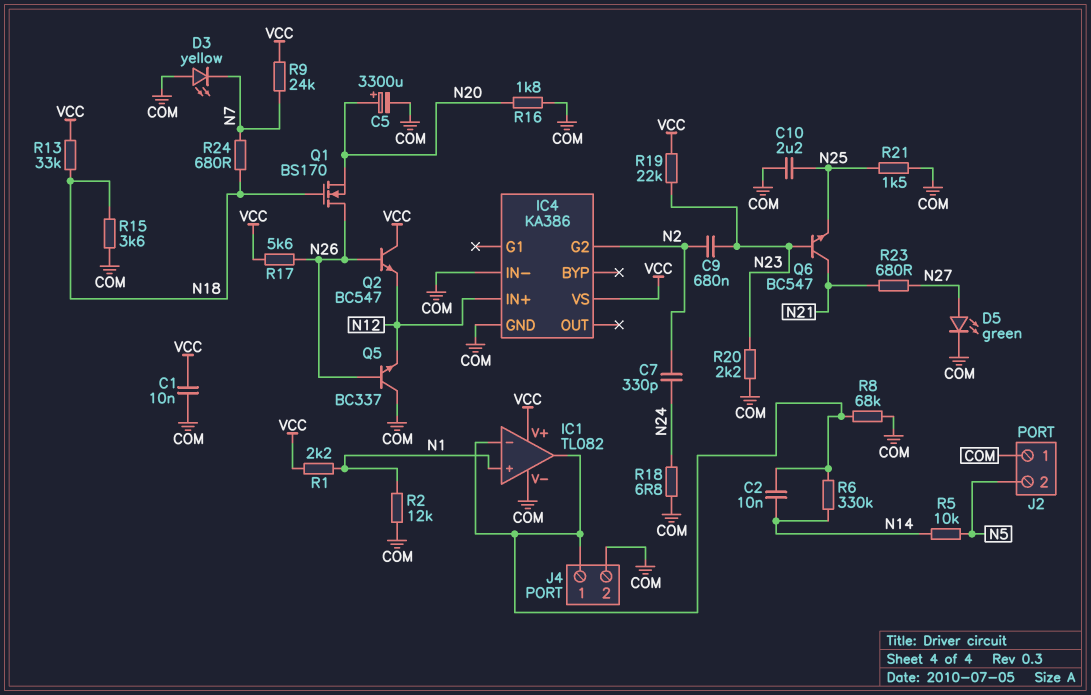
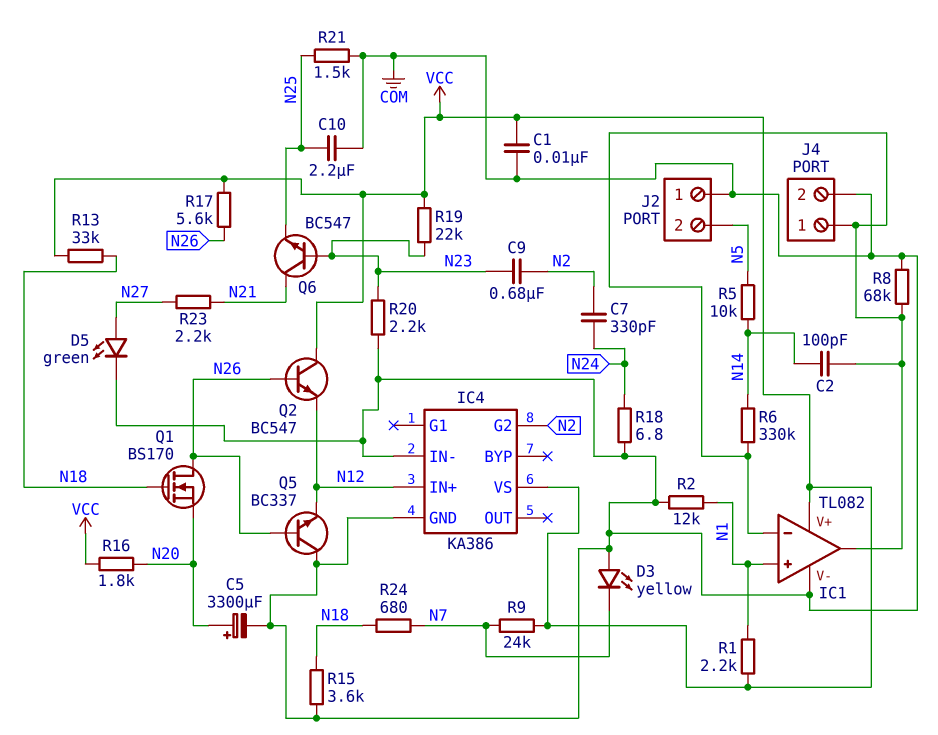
C2: 10nF (IC1/in-, N14) -> 100pF (IC1/in-, N14)
R16: 1.8k (COM, N20) -> 1.8k (N20, VCC)
R23: 680 (N21, N27) -> 2.2k (N21, N27)

